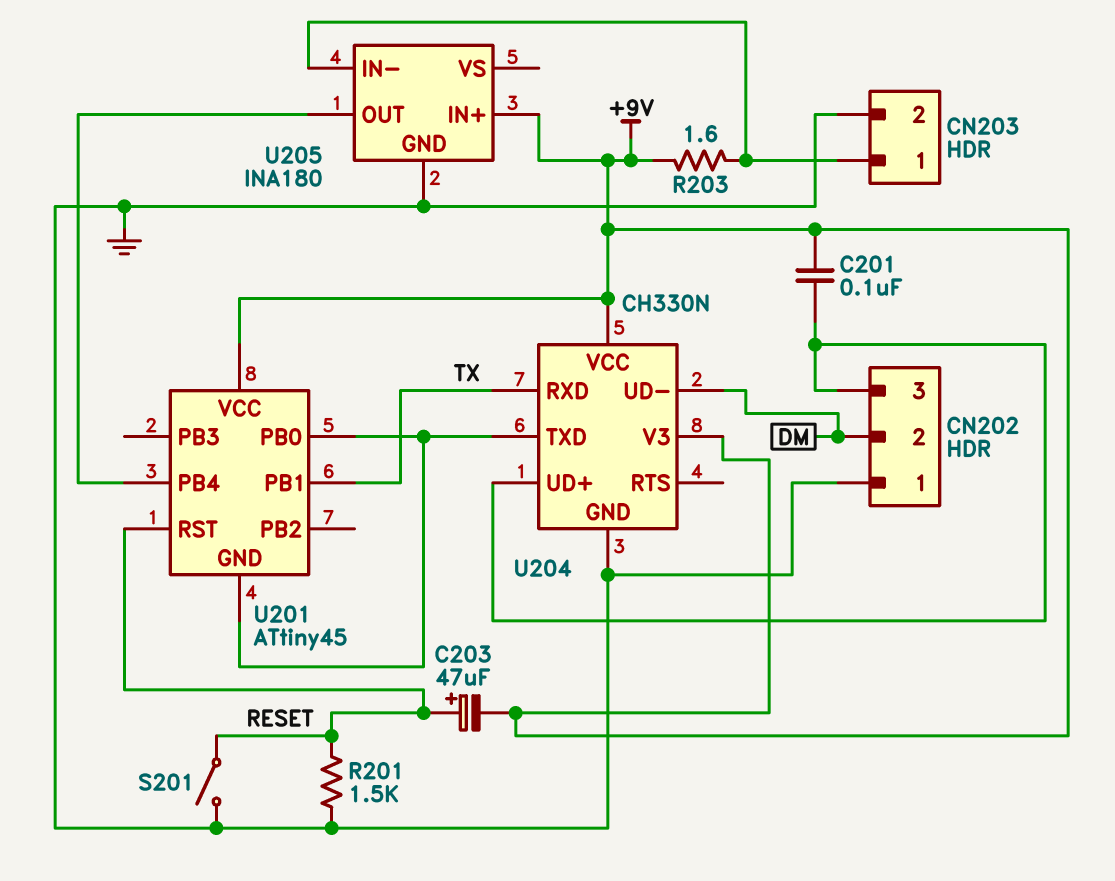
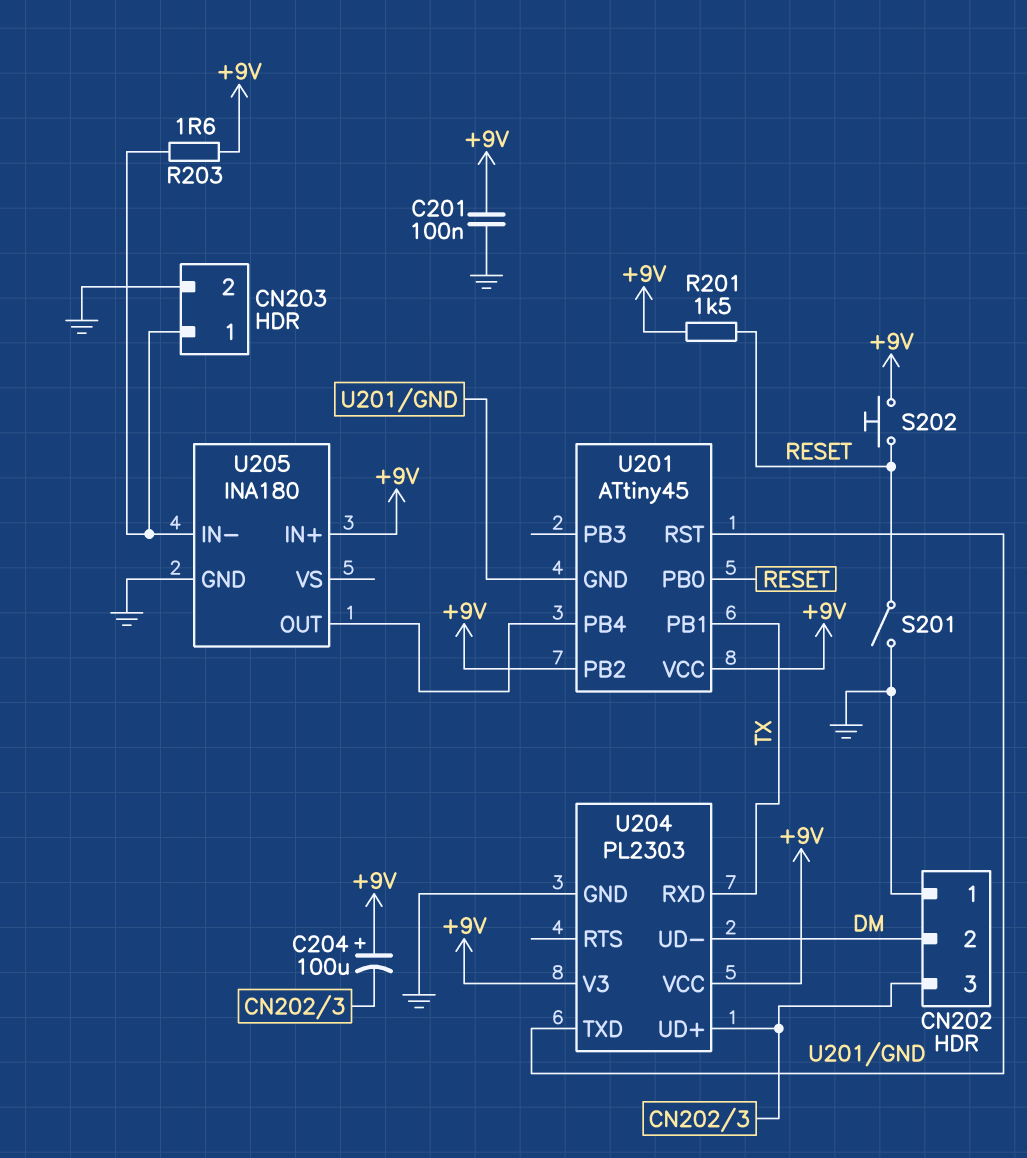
C201: 100nF (+9V, CN202/3) -> 100nF (+9V, GND)
C203: 47uF (plus RESET, minus +9V) -> none
C204: none -> 100uF (plus +9V, minus CN202/3)
R201: 1.5k (GND, RESET) -> 1.5k (+9V, RESET)
S202: none -> button (+9V, RESET)
U201 pin PB0: U201/GND -> RESET
U201 pin PB2: none -> +9V
U201 pin RST: RESET -> U201/GND
U204: CH330N -> PL2303

